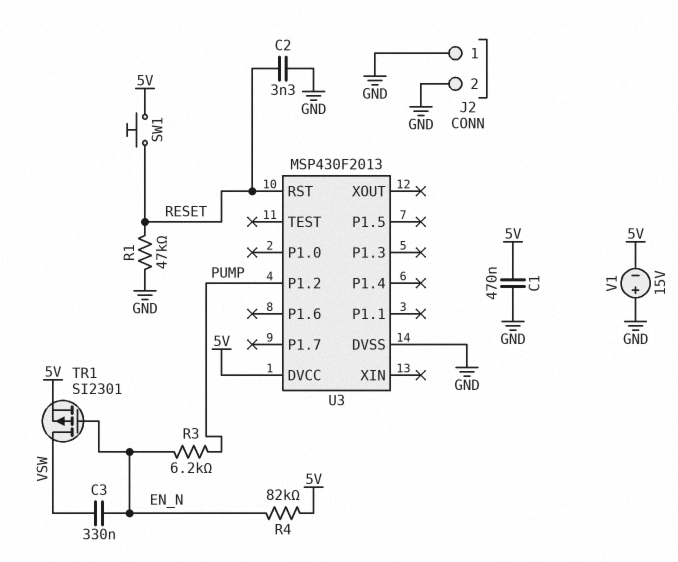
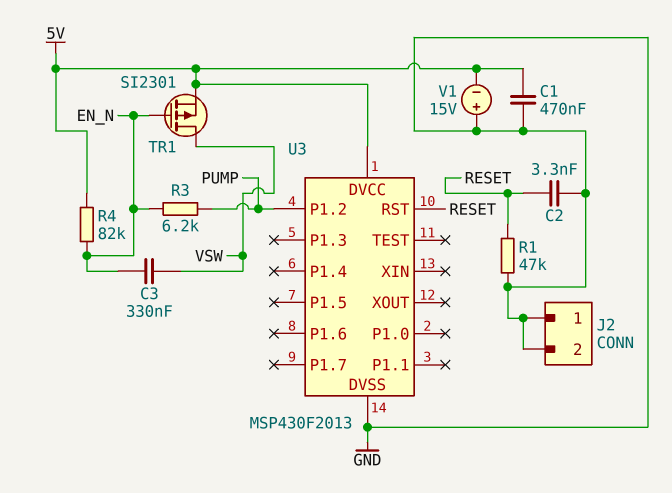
SW1: button (5V, RESET) -> none

